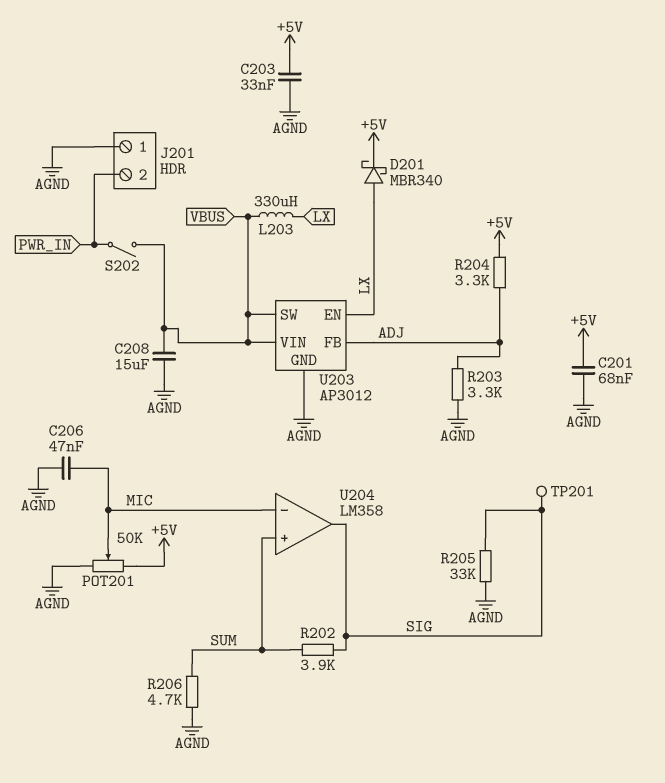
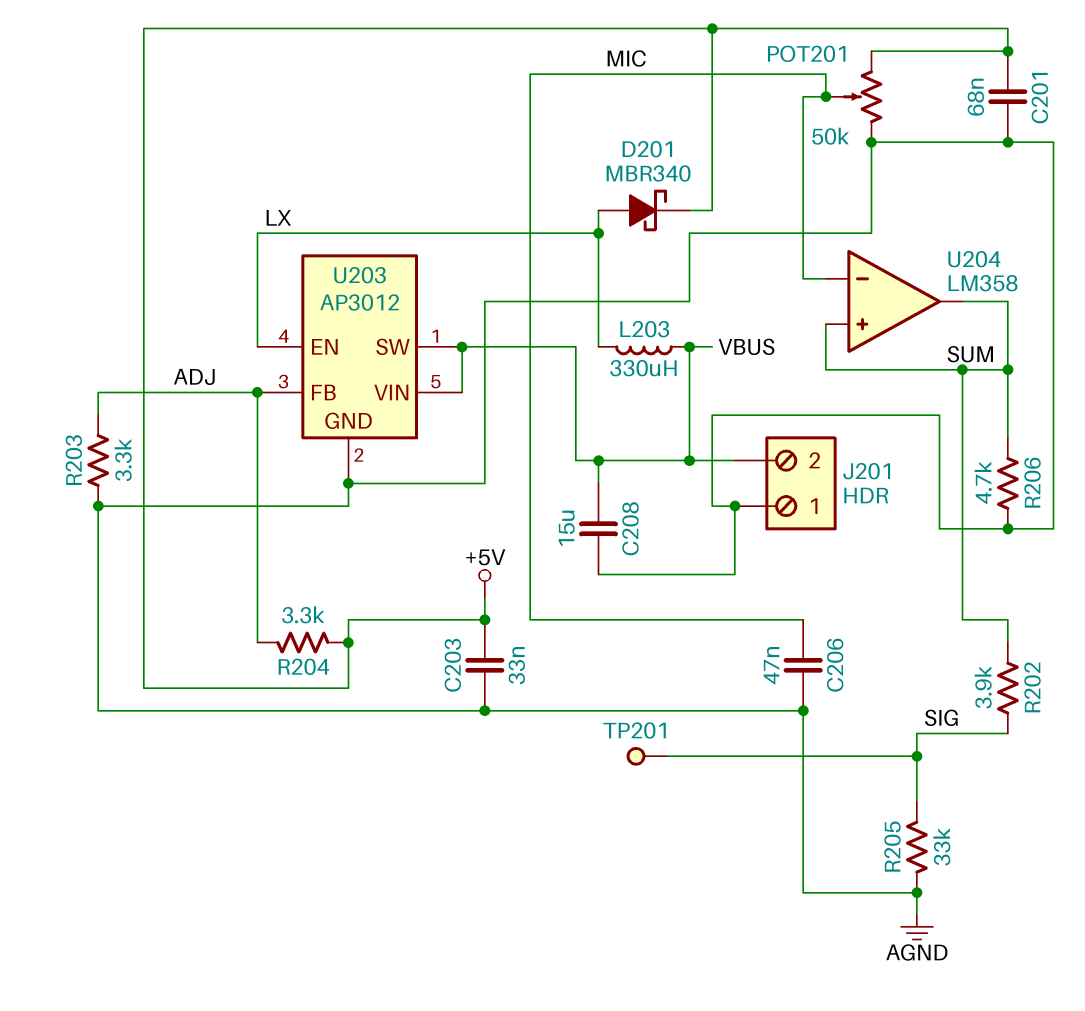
J201 pin 2: PWR_IN -> VBUS
S202: switch (PWR_IN, VBUS) -> none
U204 pin out: SIG -> SUM

